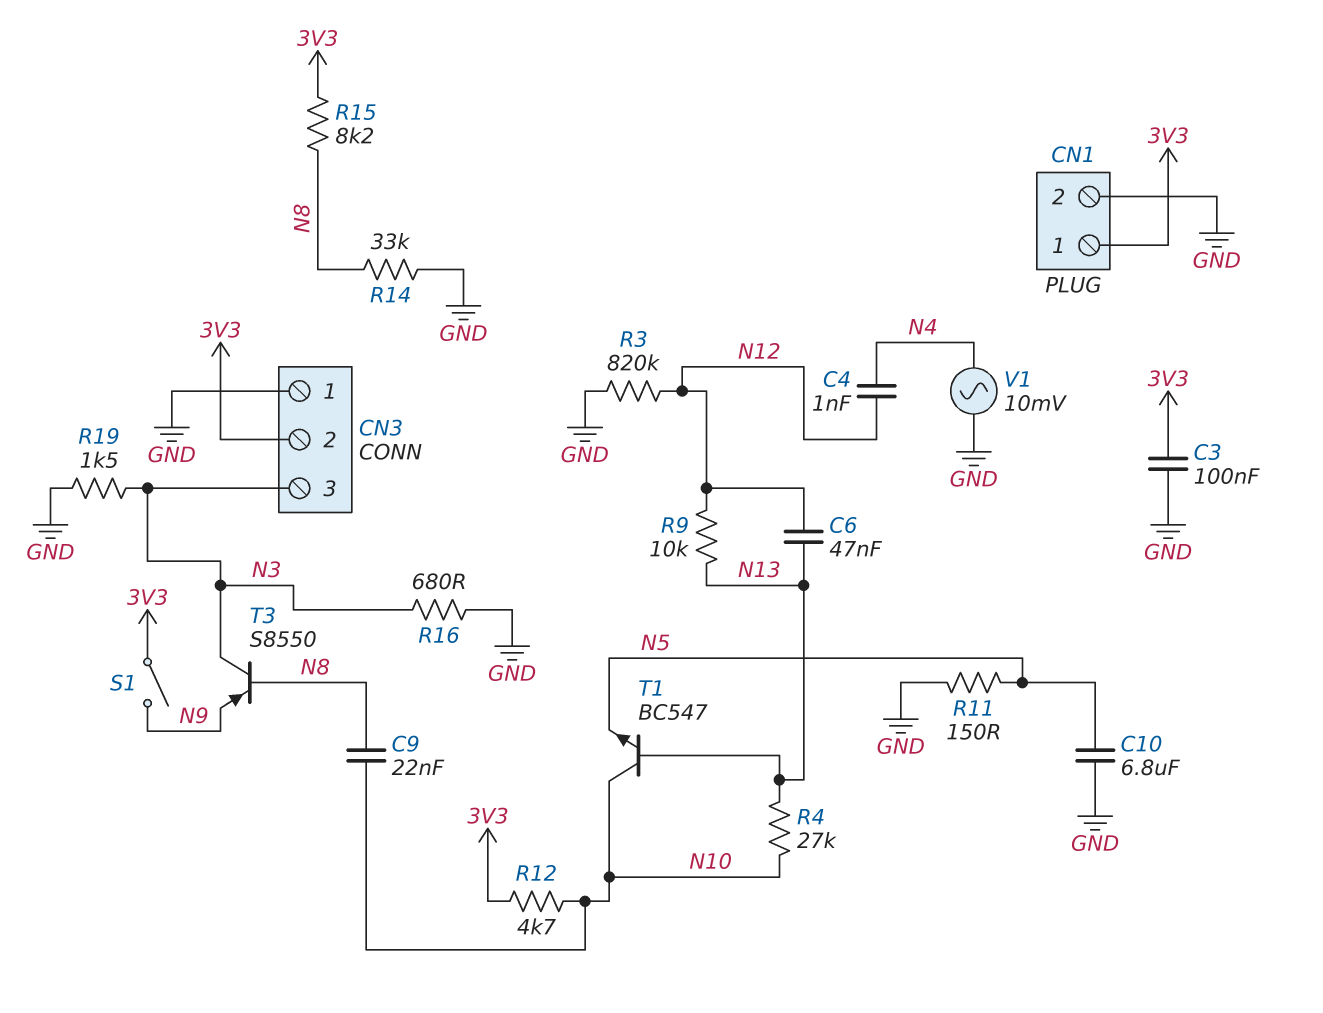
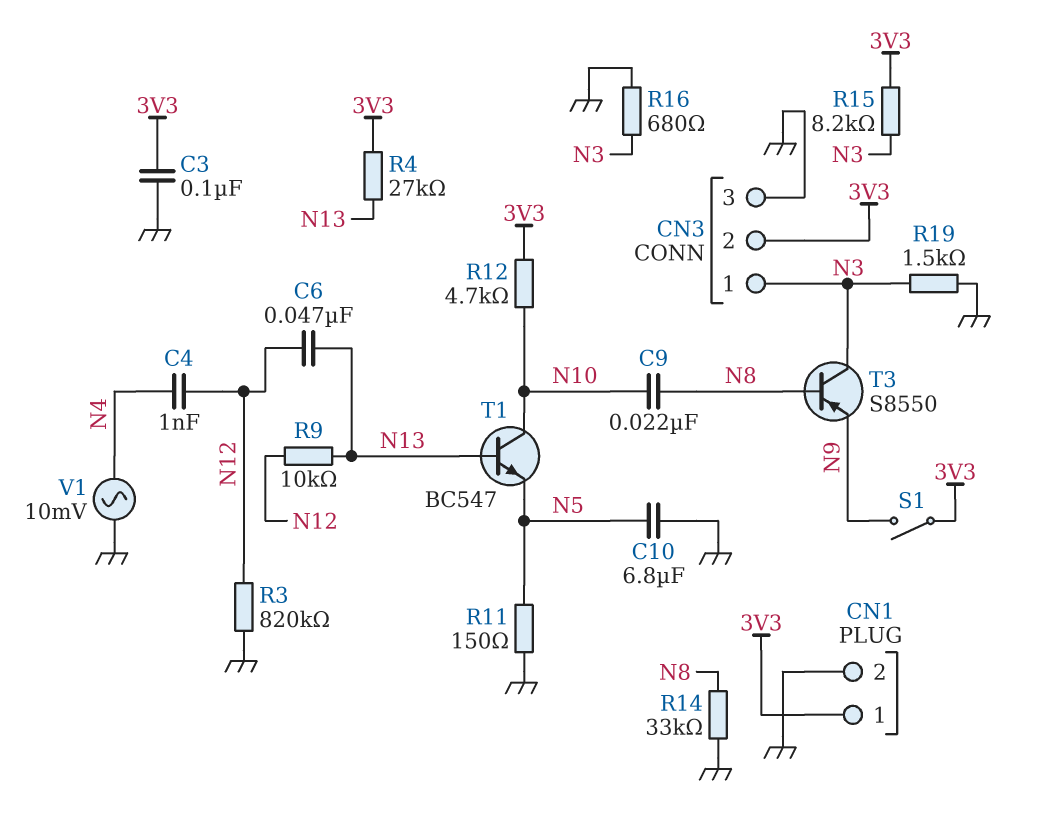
CN3 pin 1: GND -> N3
CN3 pin 3: N3 -> GND
R4: 27k (N10, N13) -> 27k (3V3, N13)
R15: 8.2k (3V3, N8) -> 8.2k (3V3, N3)

